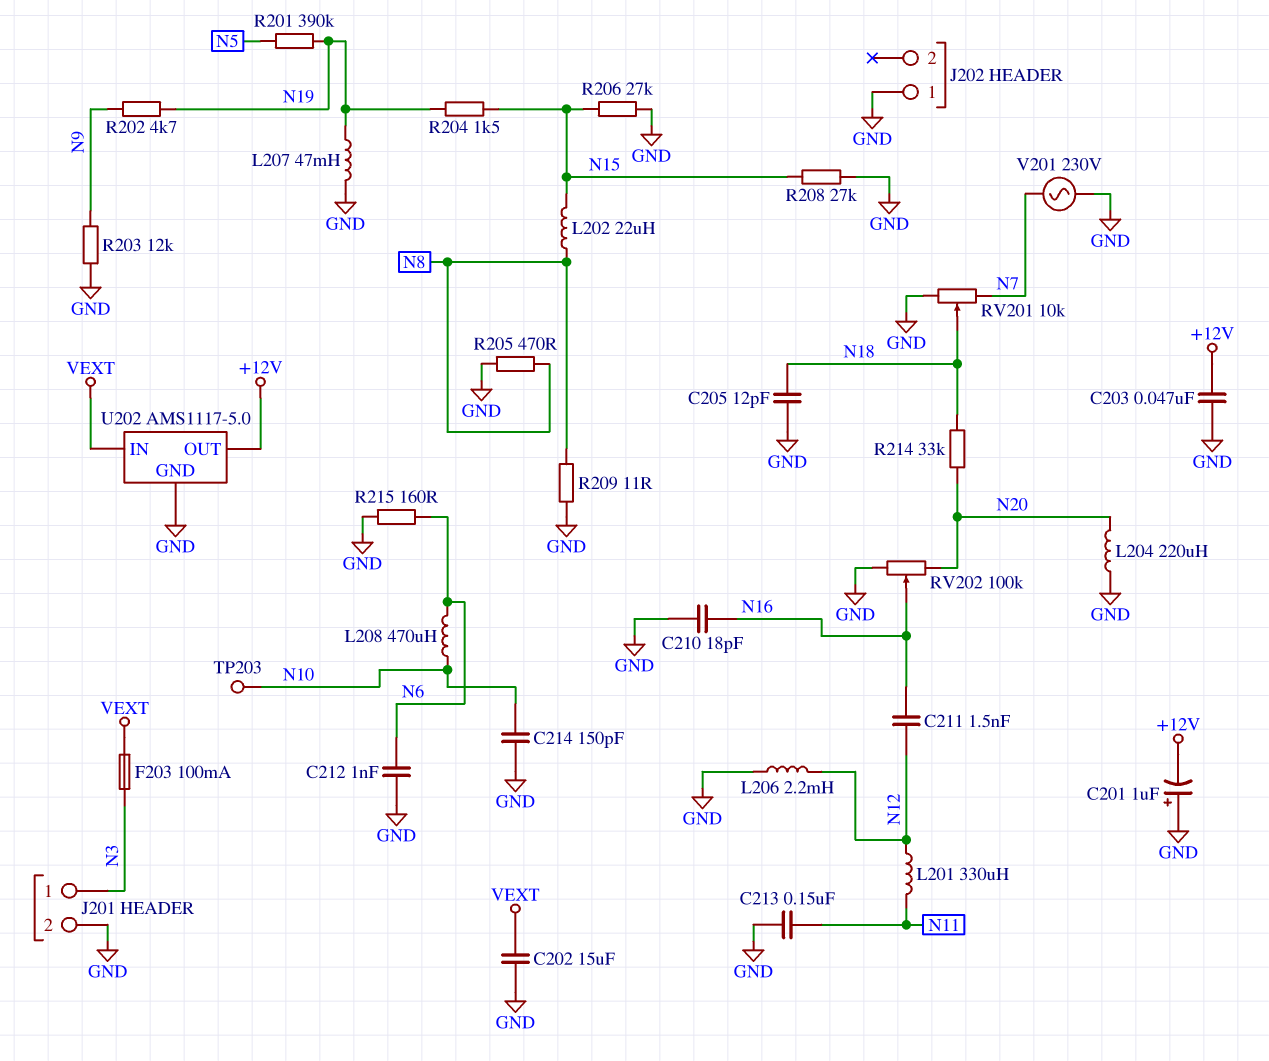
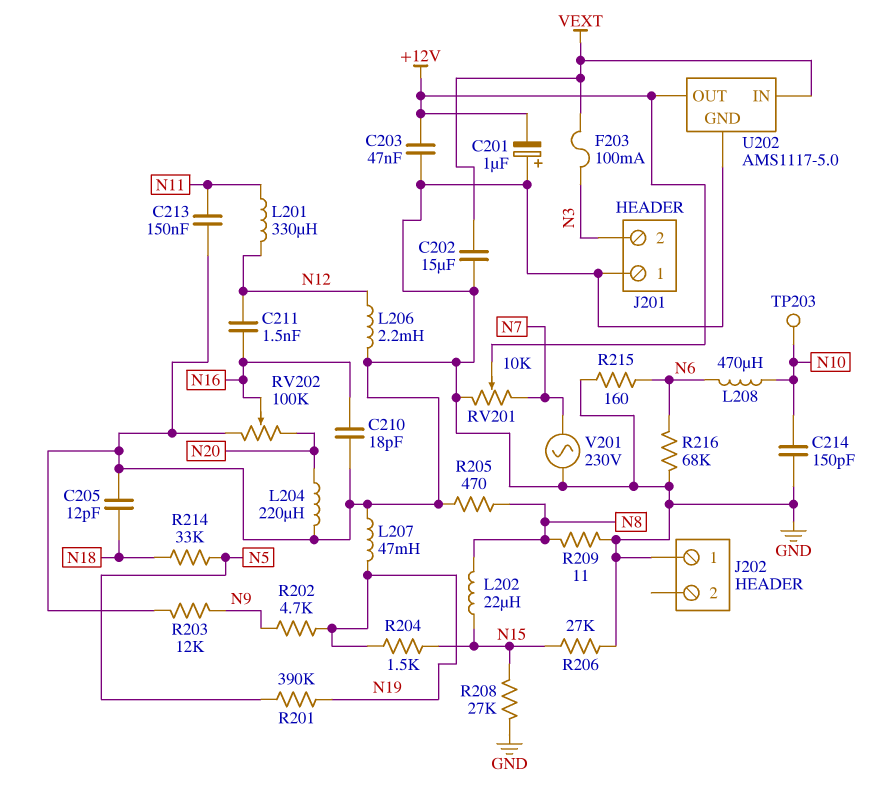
C212: 1nF (GND, N6) -> none
J201 pin 1: N3 -> GND
J201 pin 2: GND -> N3
R214: 33k (N18, N20) -> 33k (N5, N18)
R216: none -> 68k (GND, N6)
RV201: 10k (GND, N7, wiper N18) -> 10k (GND, N7, wiper +12V)

